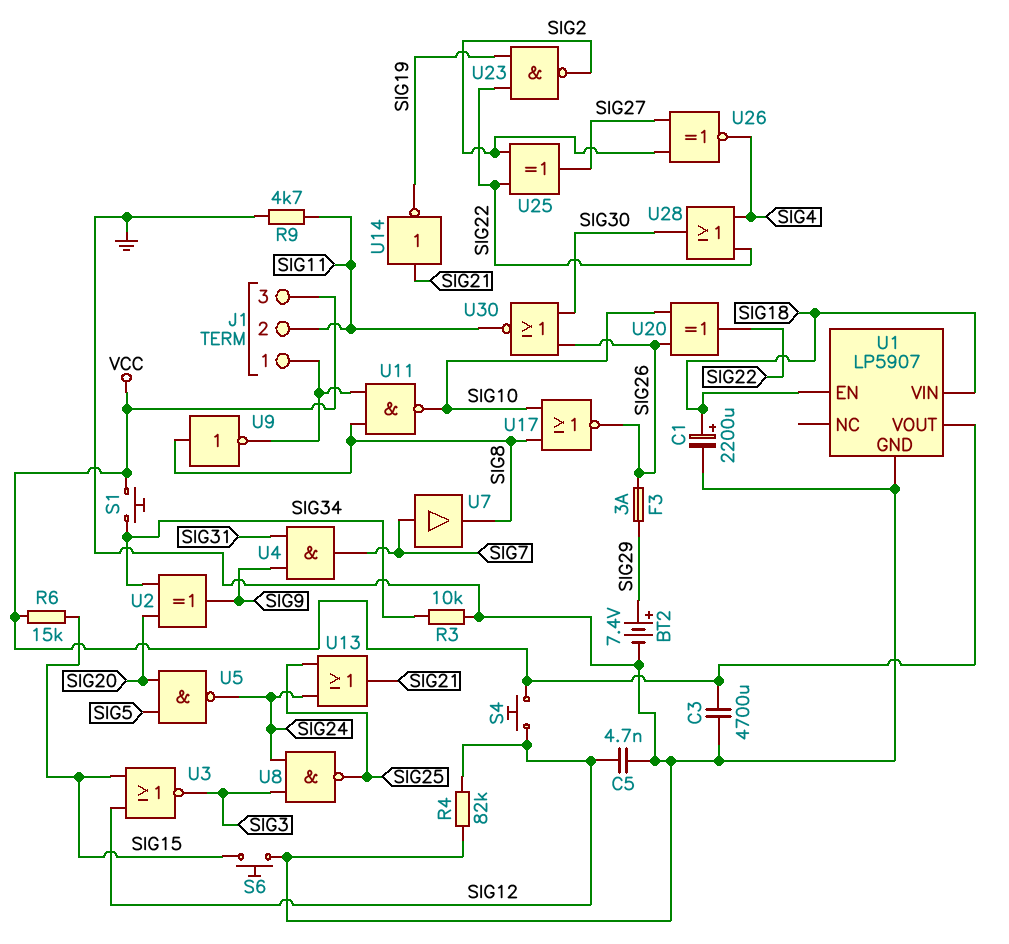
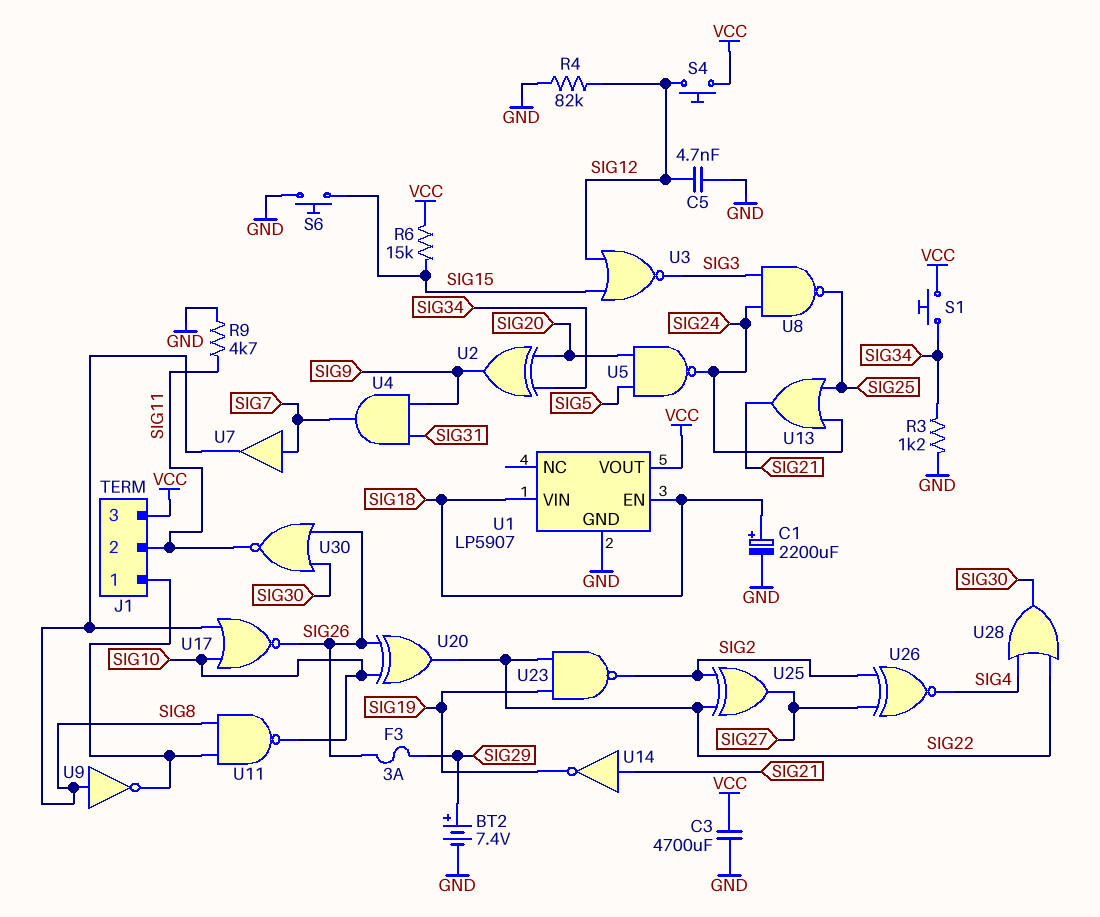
R3: 10k (GND, SIG34) -> 1.2k (GND, SIG34)

